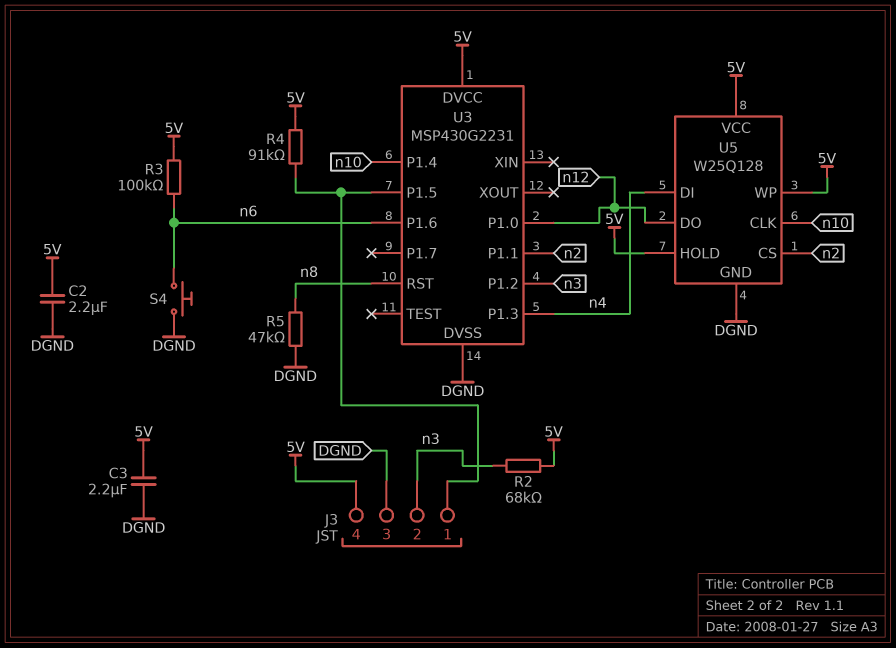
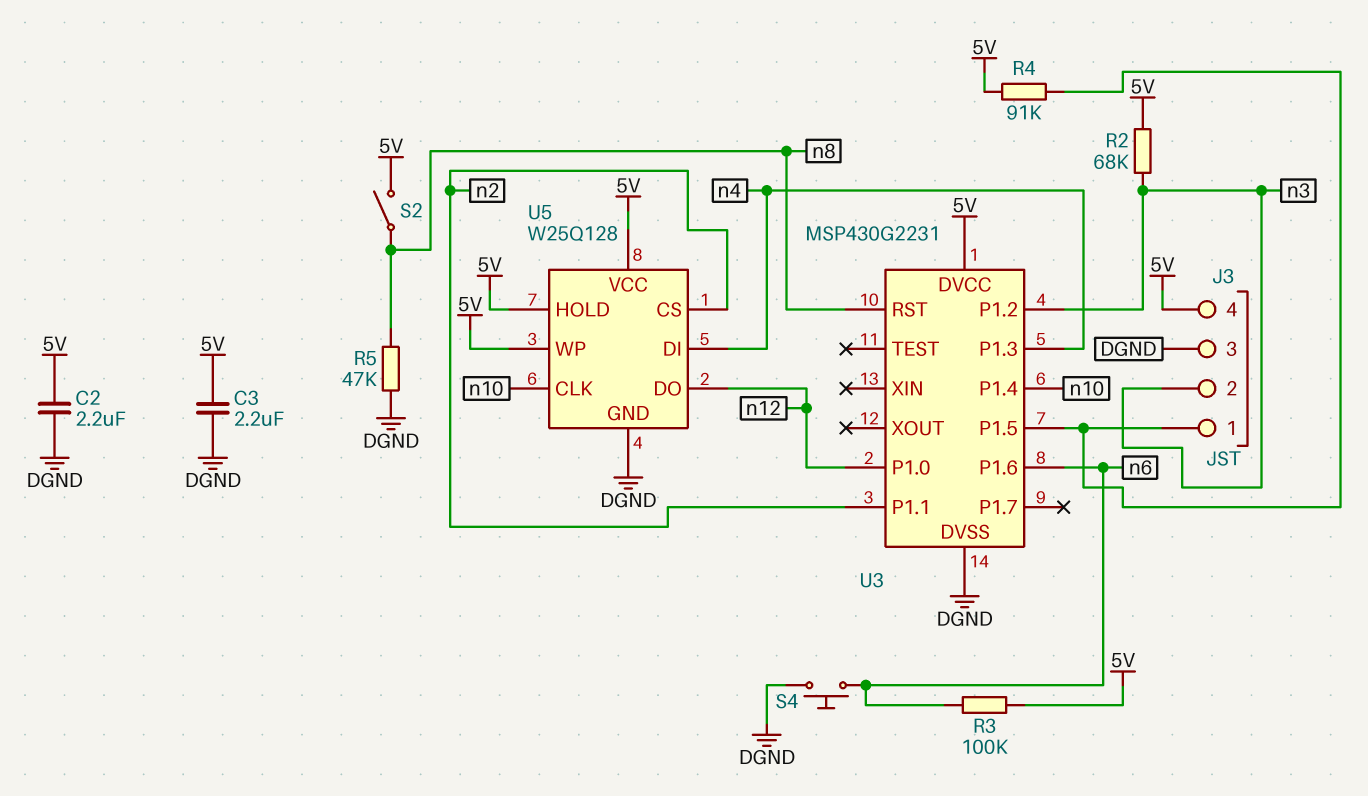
S2: none -> switch (5V, n8)

